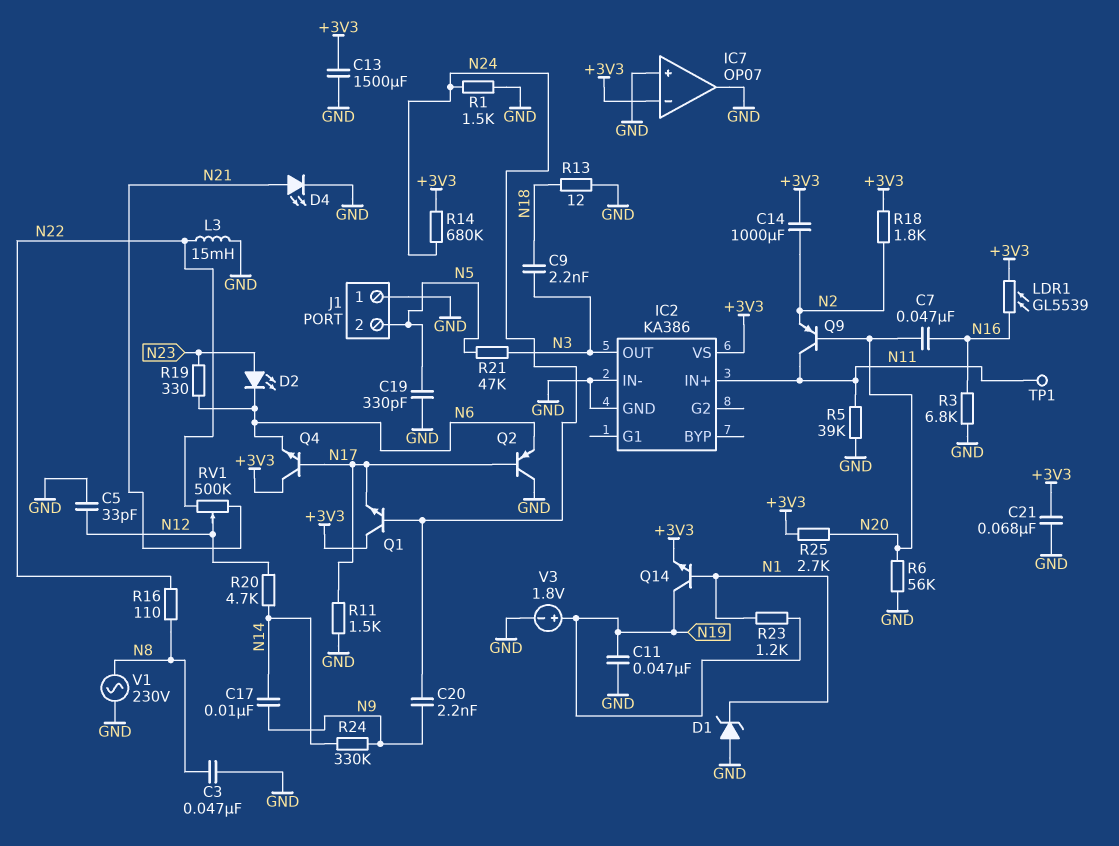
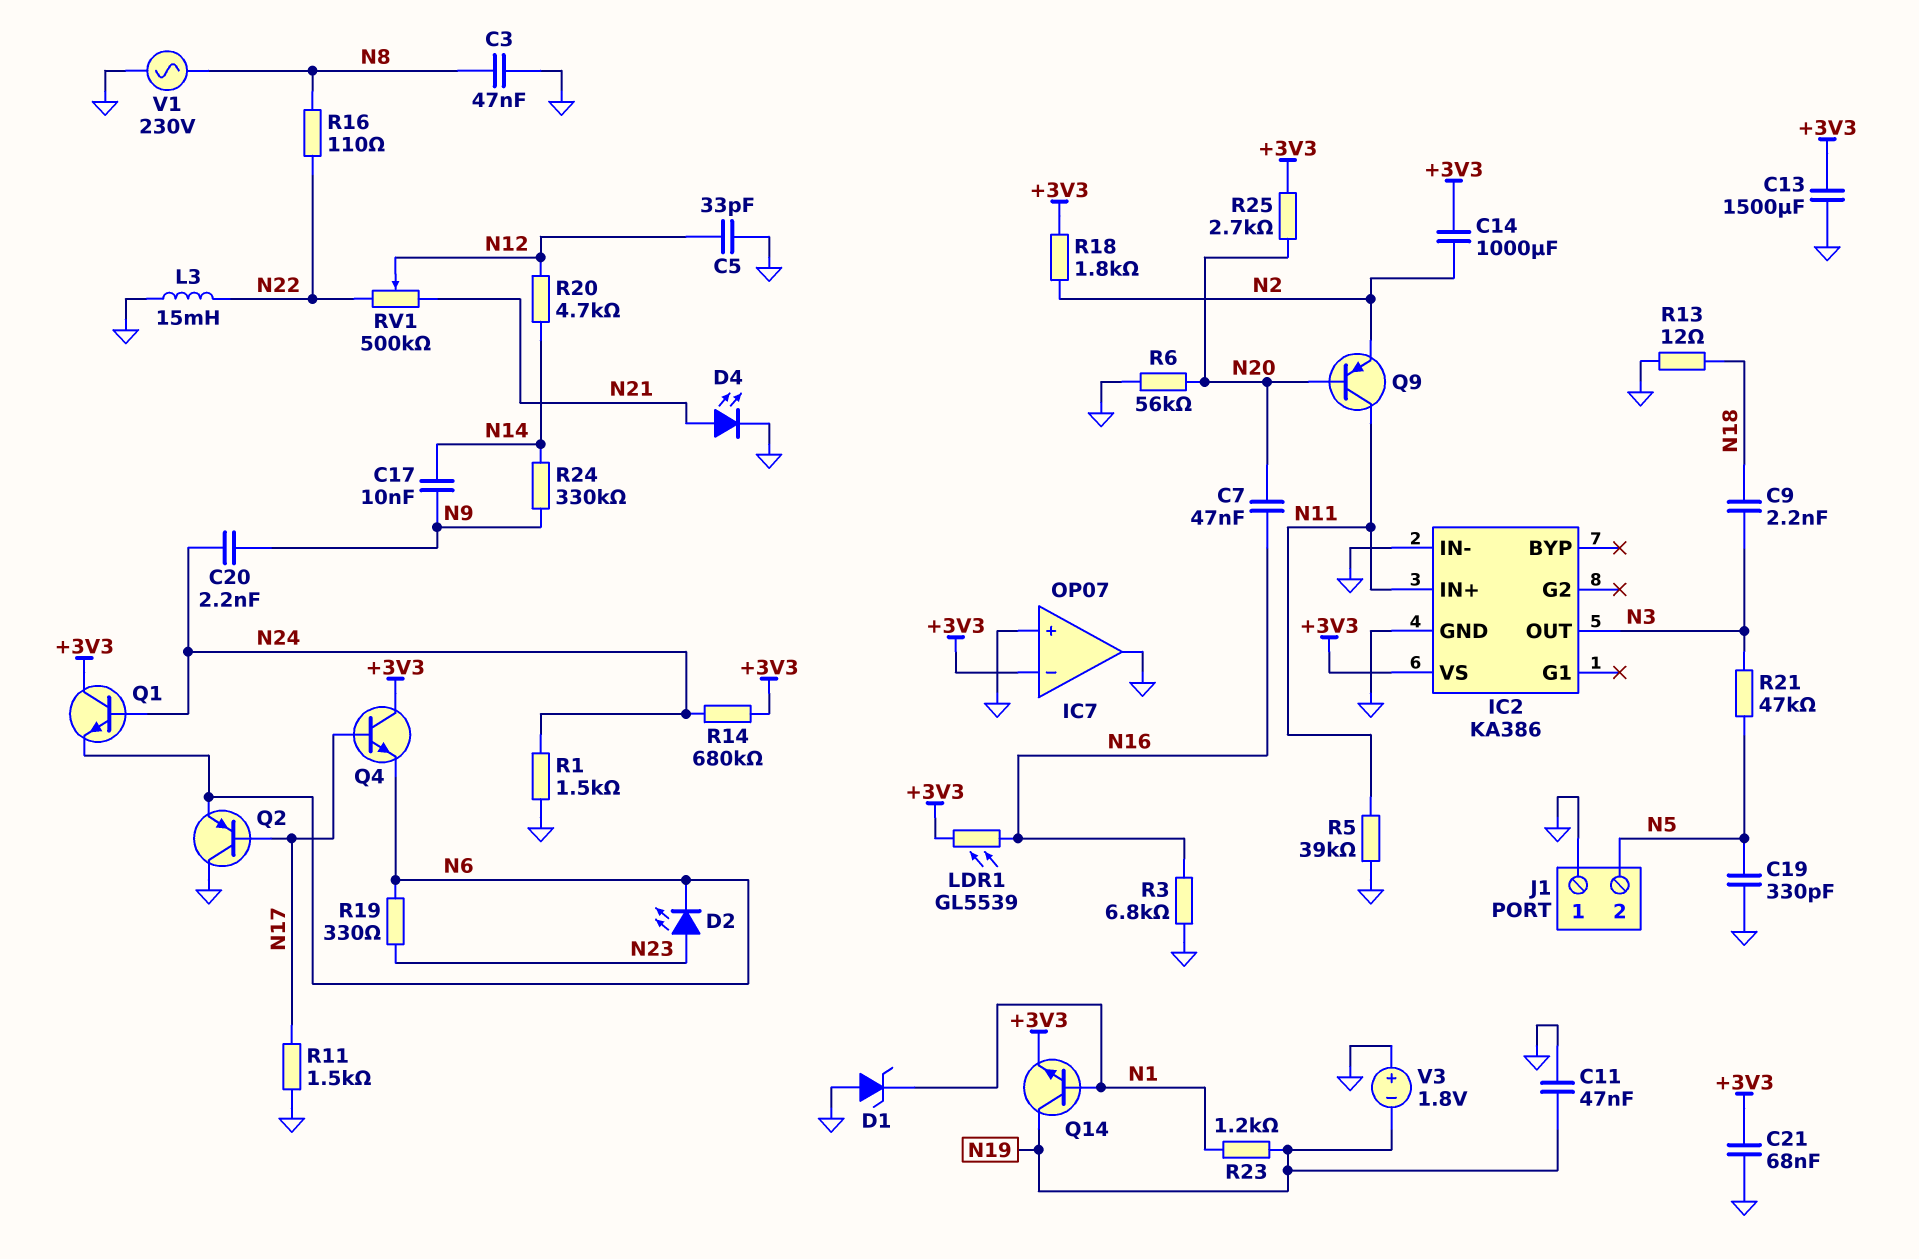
Q1: NPN (B N24, C +3V3, E N17) -> NPN (B N24, C +3V3, E N6)
TP1: test point (N11) -> none
V3: 1.8V (plus N19, minus GND) -> 1.8V (plus GND, minus N19)

